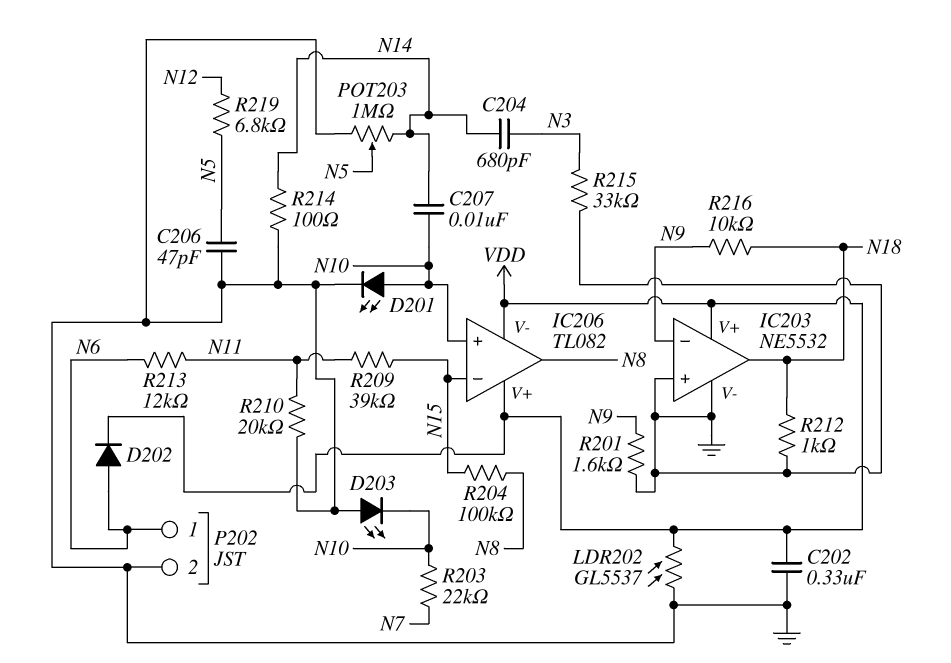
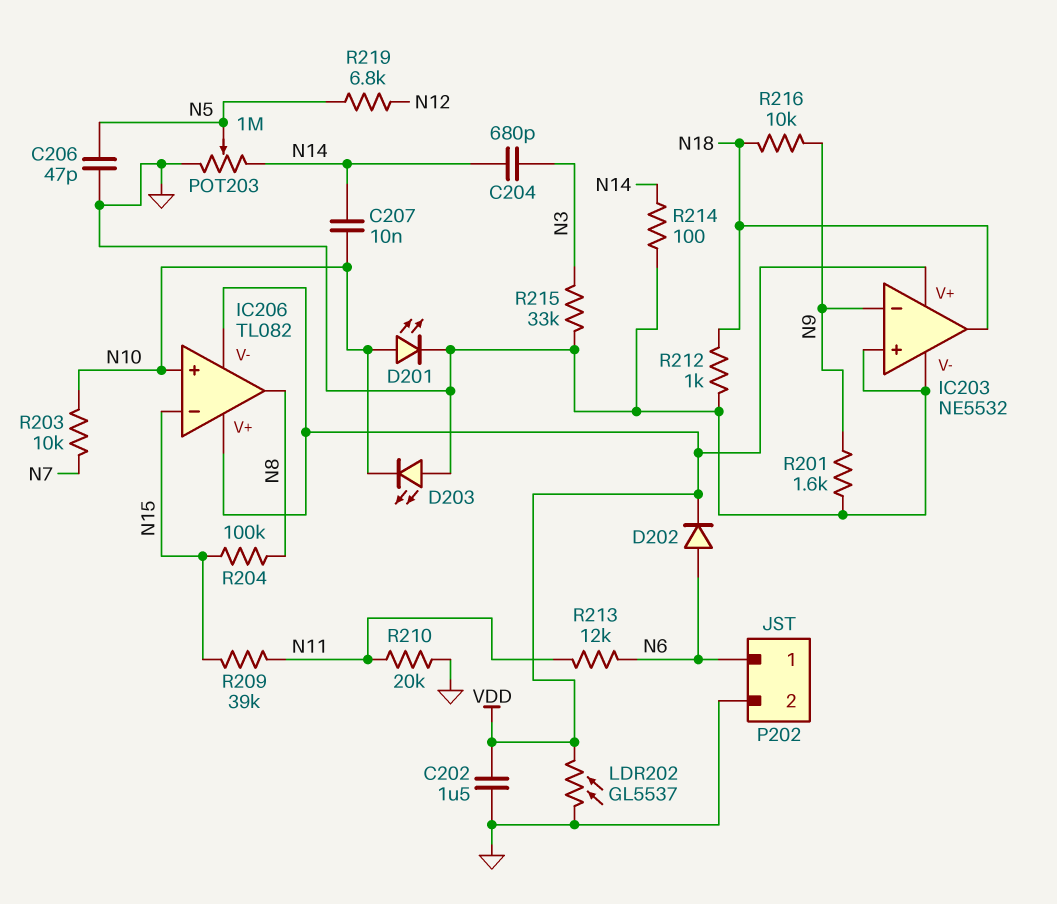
C202: 330nF (GND, VDD) -> 1.5uF (GND, VDD)
R203: 22k (N7, N10) -> 10k (N7, N10)

